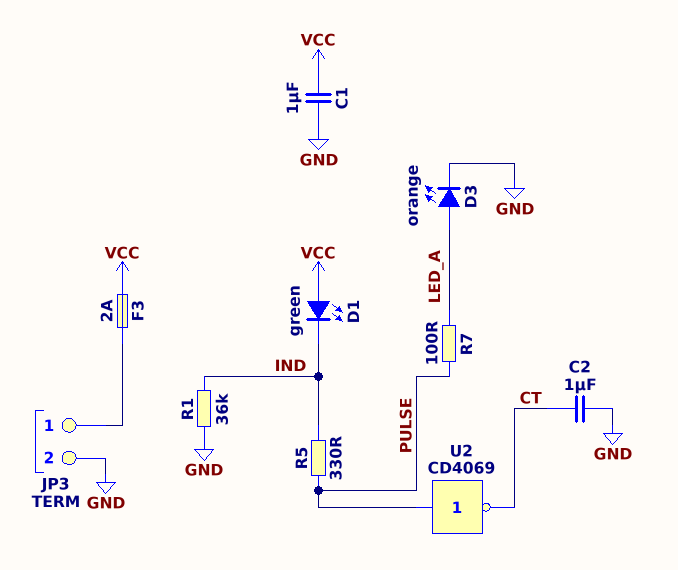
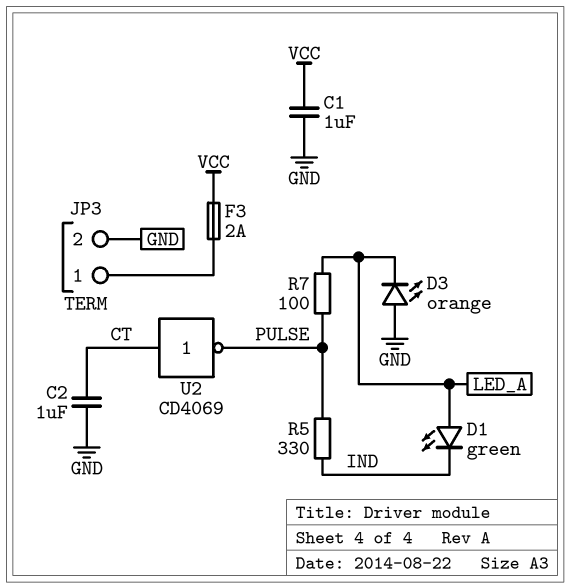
D1: LED green (A VCC, K IND) -> LED green (A LED_A, K IND)
D3: LED orange (A LED_A, K GND) -> LED orange (A GND, K LED_A)
R1: 36k (GND, IND) -> none
U2: NOT CD4069 (in PULSE, out CT) -> NOT CD4069 (in CT, out PULSE)

